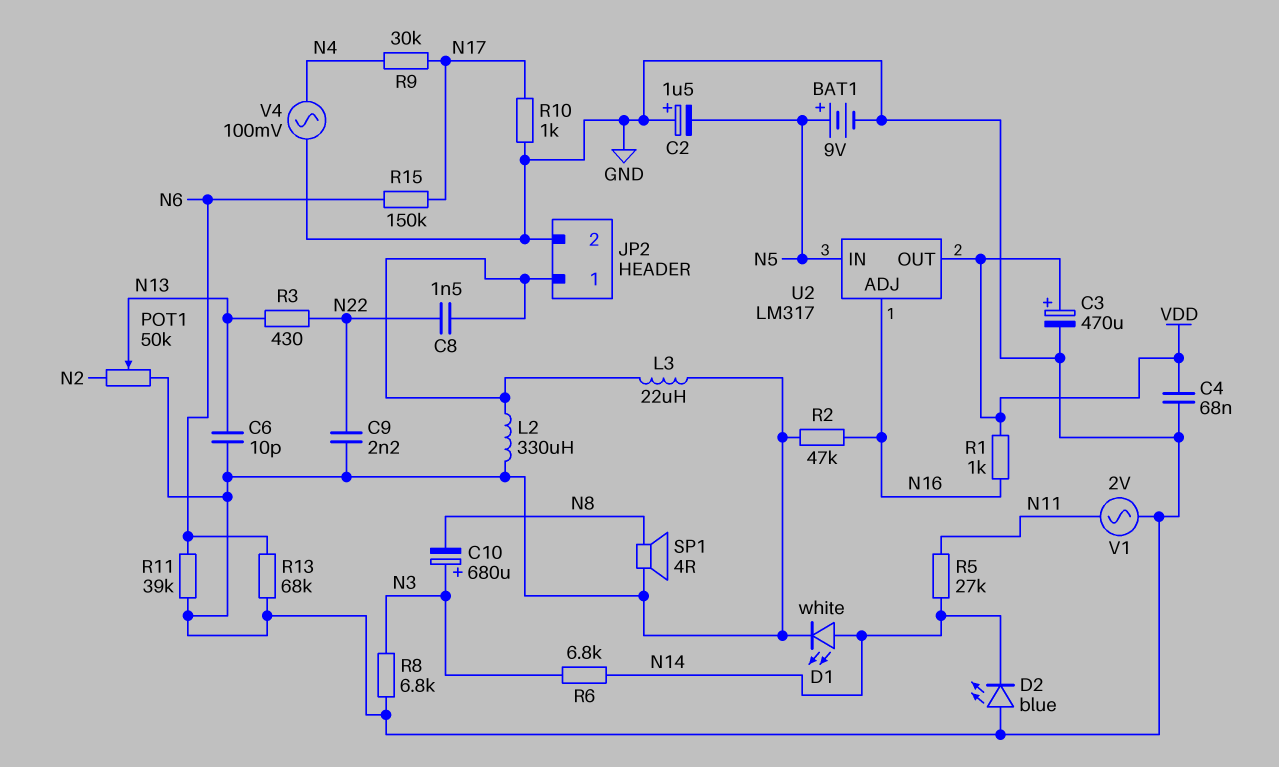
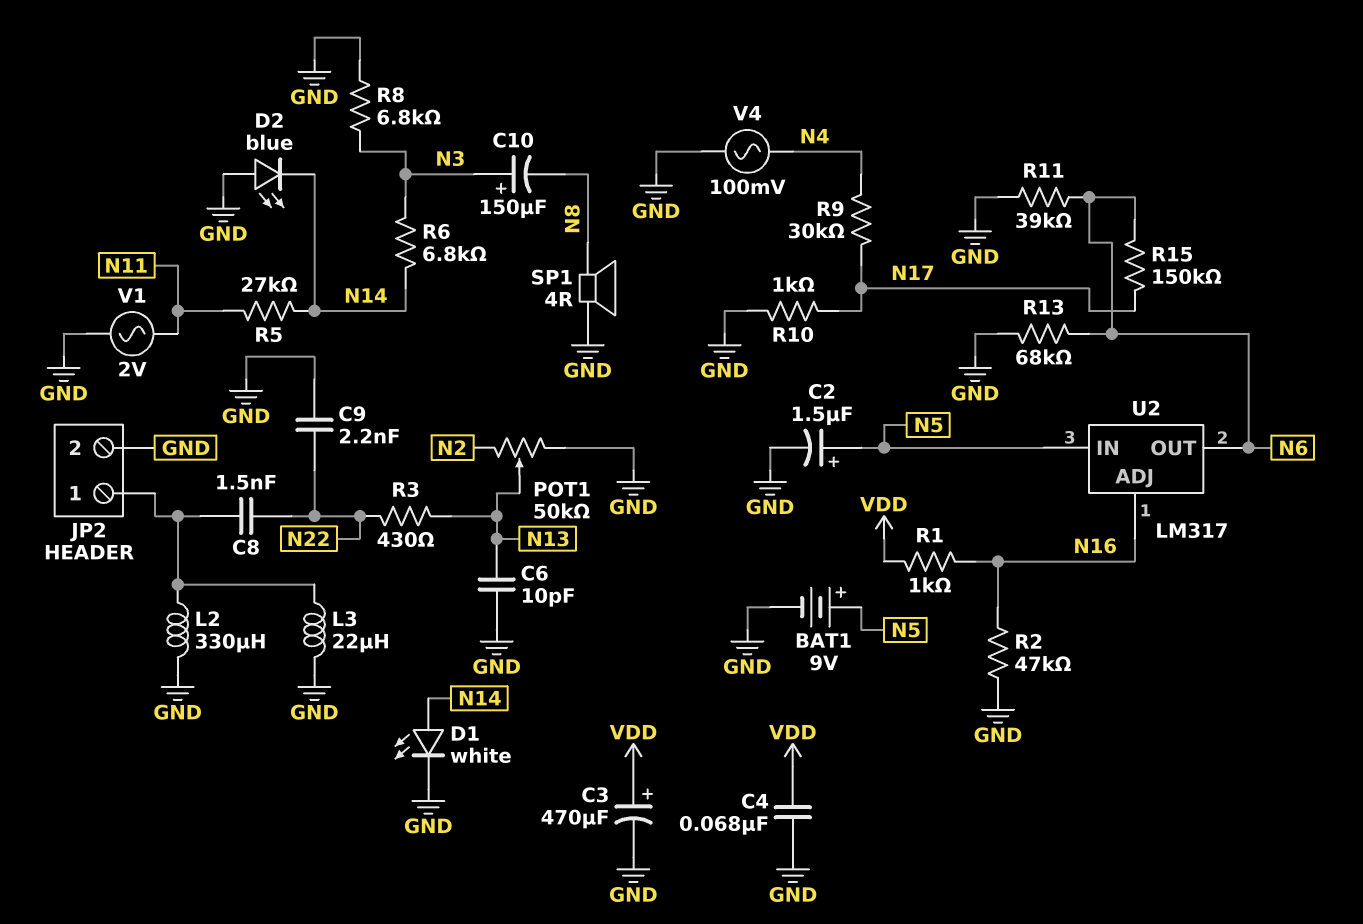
C2: 1.5uF (plus GND, minus N5) -> 1.5uF (plus N5, minus GND)
C10: 680uF (plus N3, minus N8) -> 150uF (plus N3, minus N8)
U2 pin OUT: VDD -> N6

